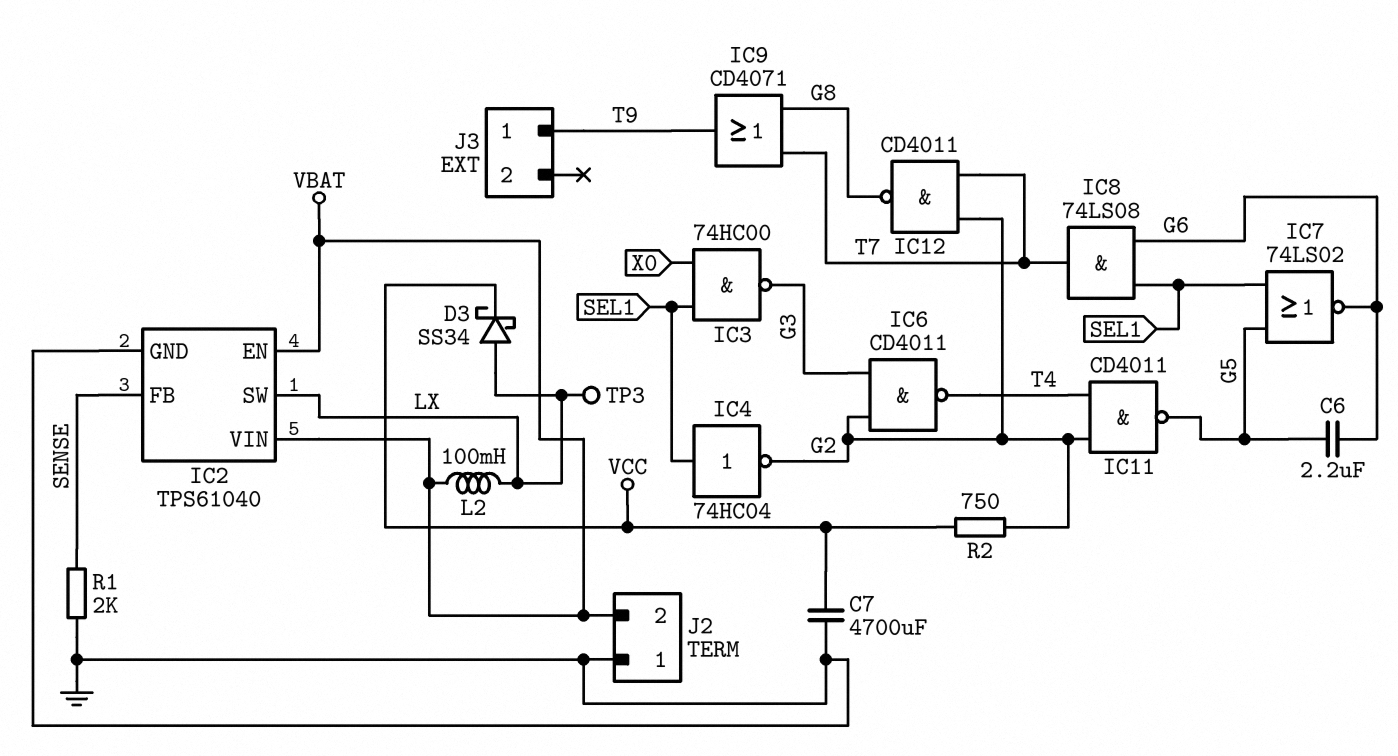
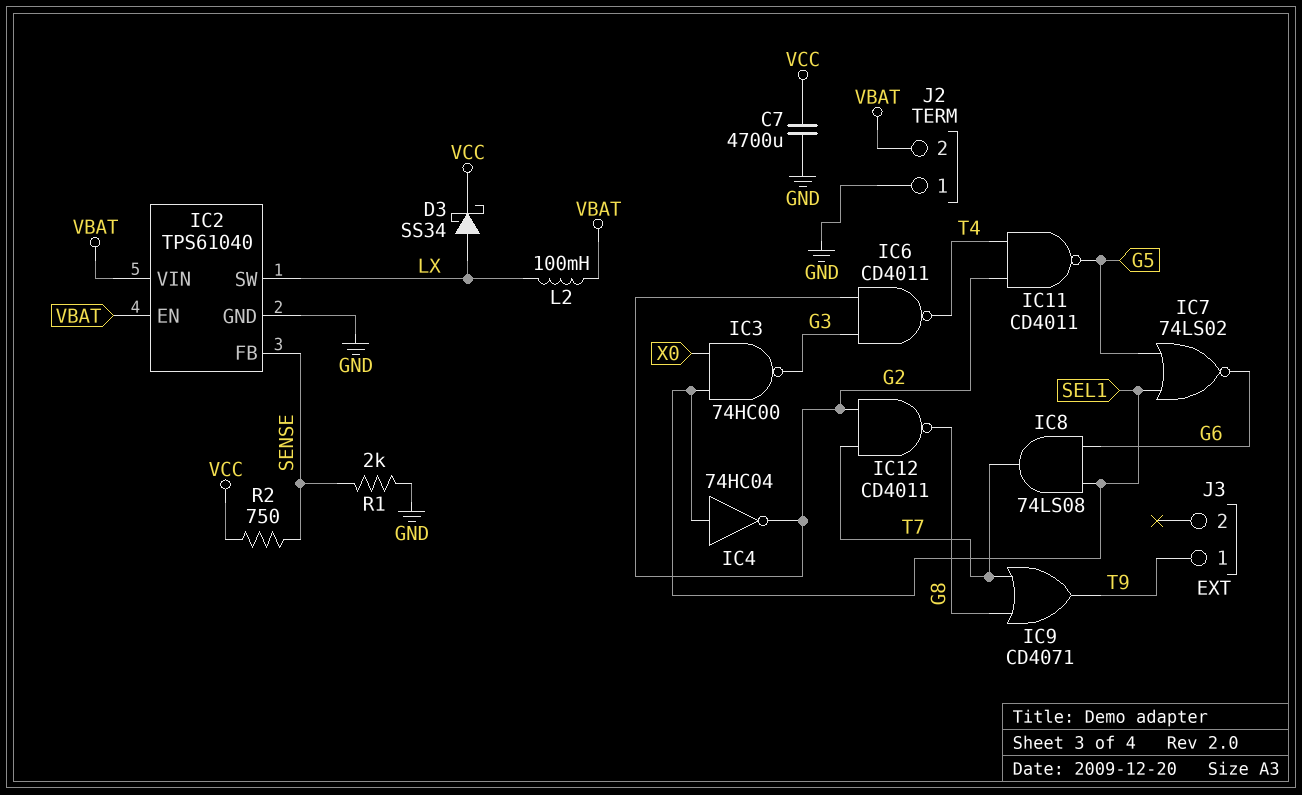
C6: 2.2uF (G5, G6) -> none
R2: 750 (G2, VCC) -> 750 (SENSE, VCC)
TP3: test point (LX) -> none

